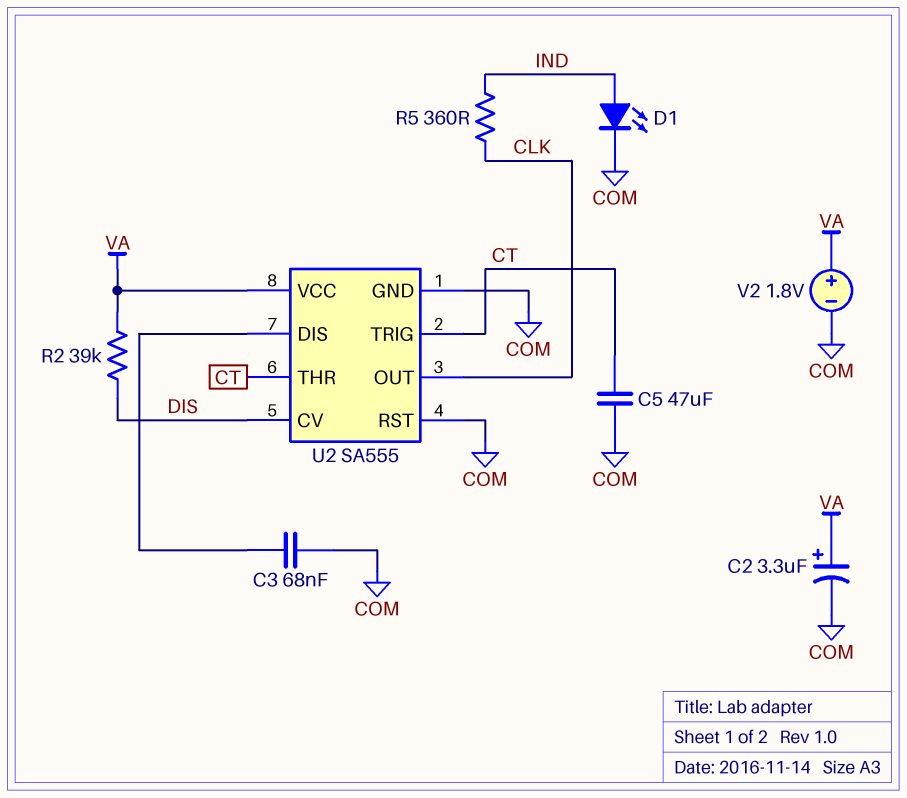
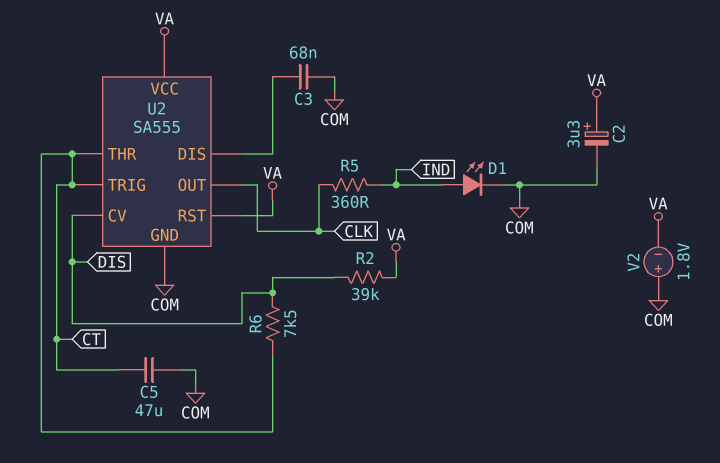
R6: none -> 7.5k (CT, DIS)
U2 pin RST: COM -> VA
V2: 1.8V (plus VA, minus COM) -> 1.8V (plus COM, minus VA)

